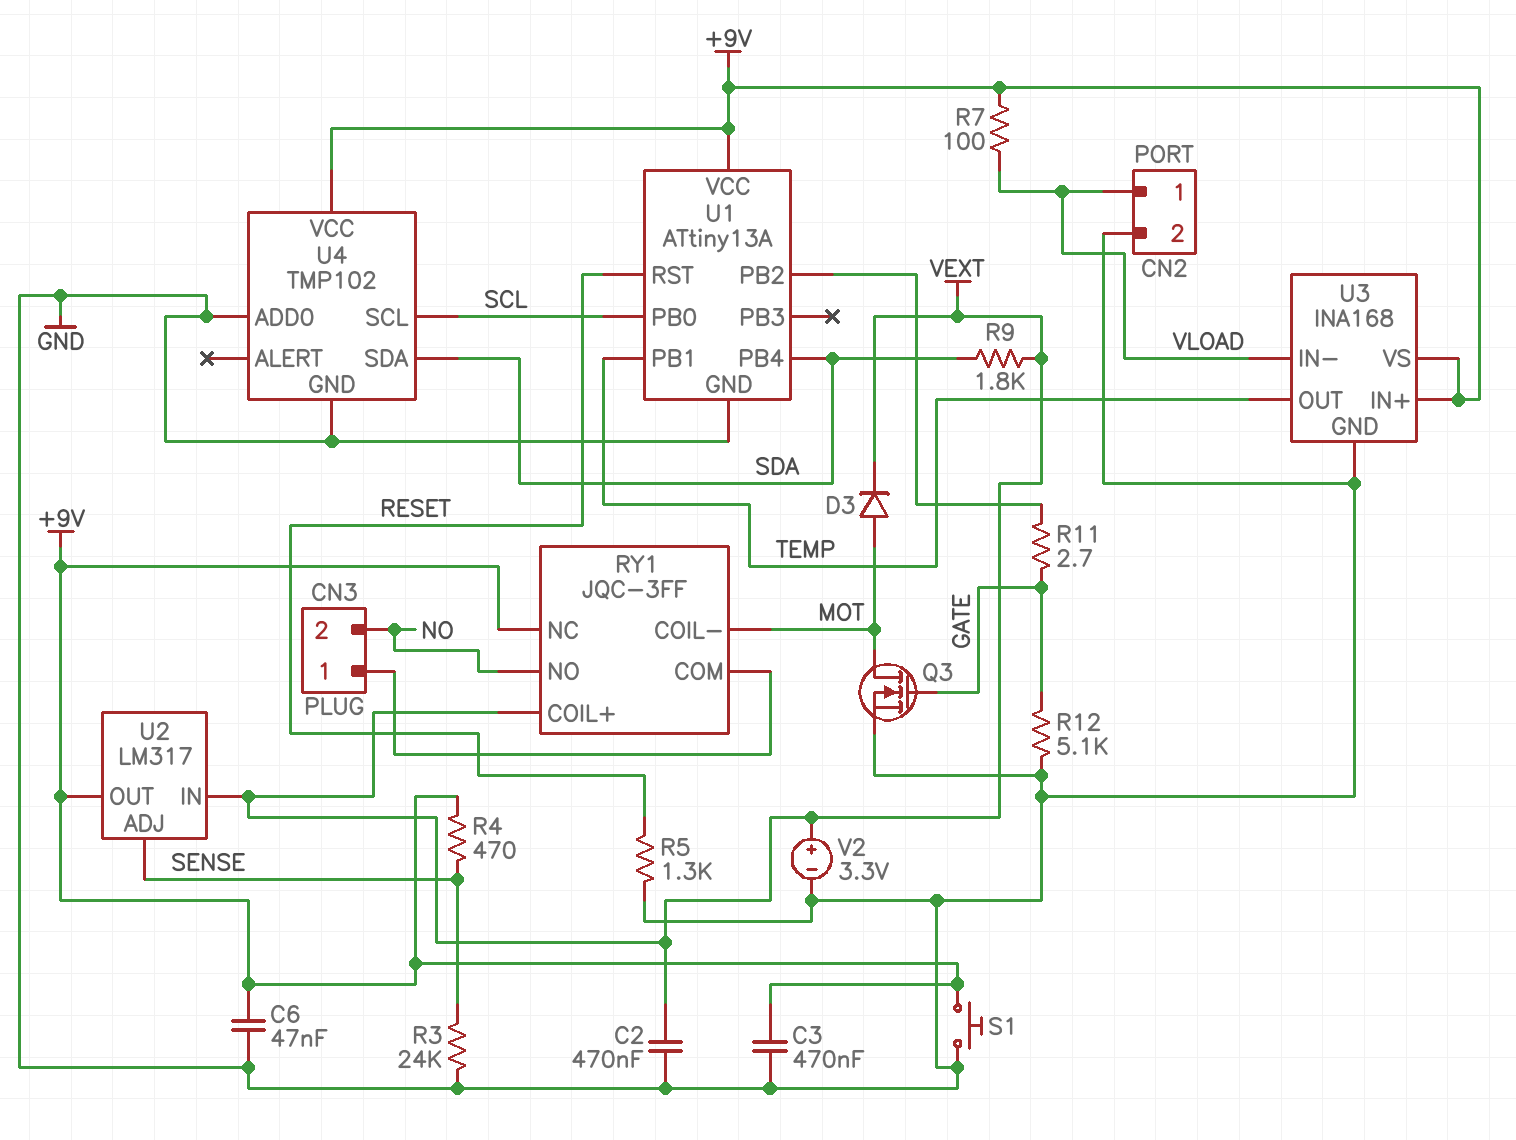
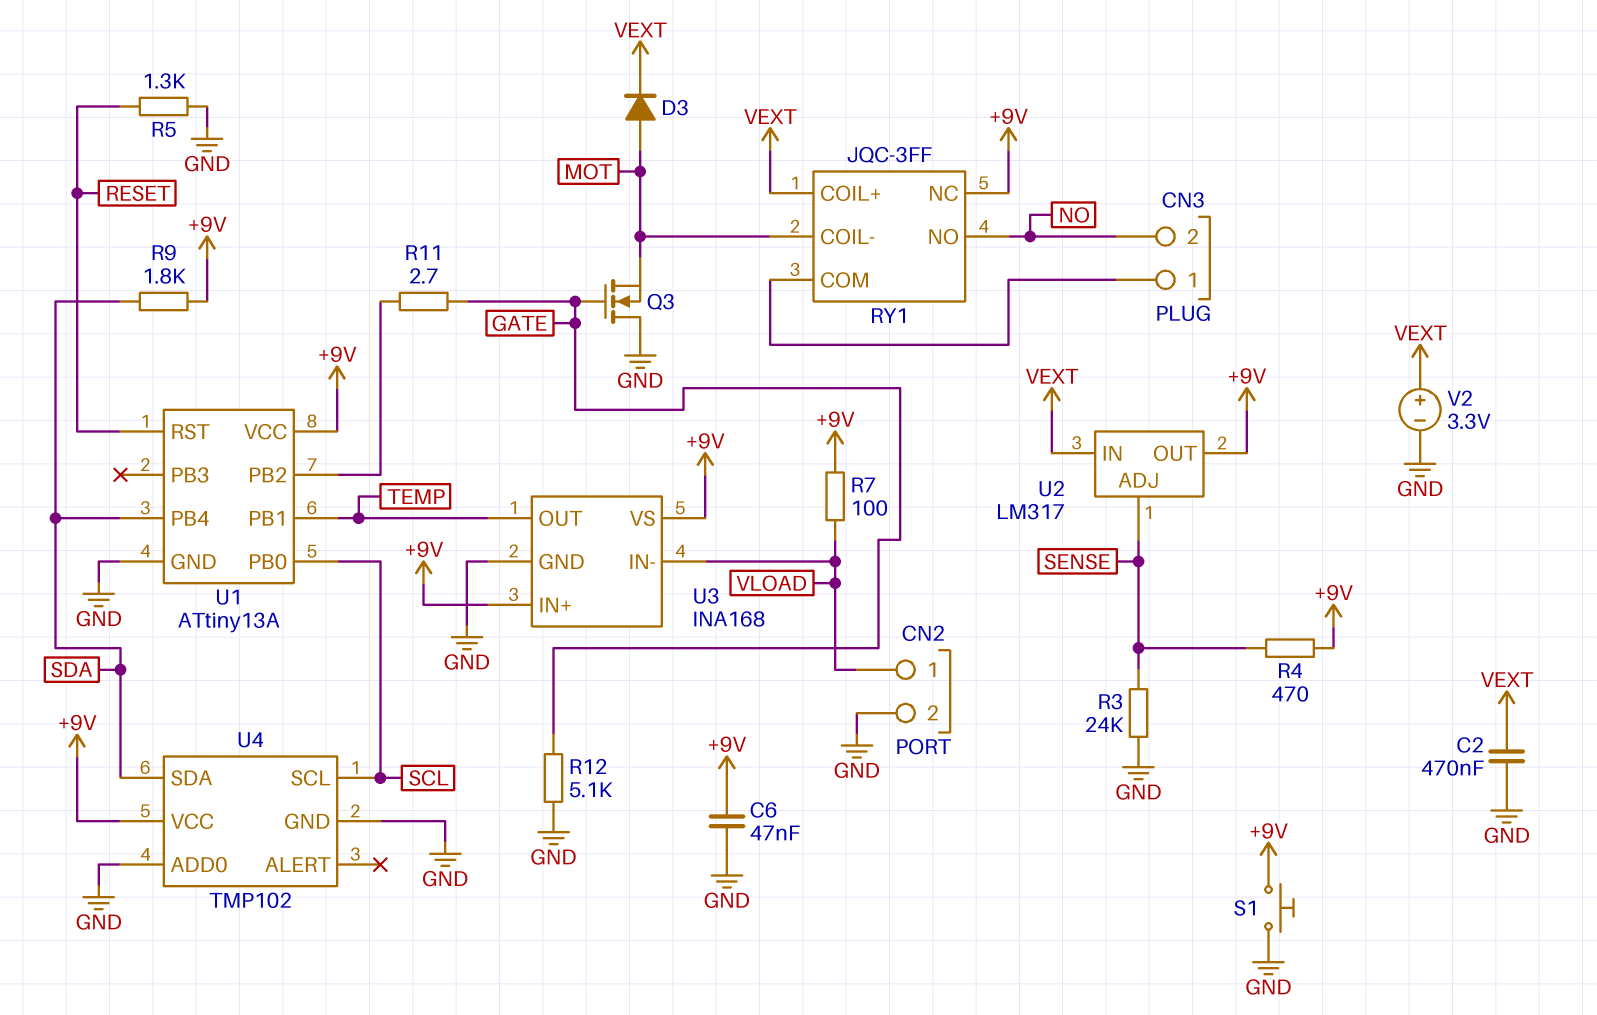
C3: 470nF (+9V, GND) -> none
Q3: NMOS (G GATE, D MOT, S GND) -> NMOS (G GATE, D GND, S MOT)
R9: 1.8k (SDA, VEXT) -> 1.8k (+9V, SDA)

